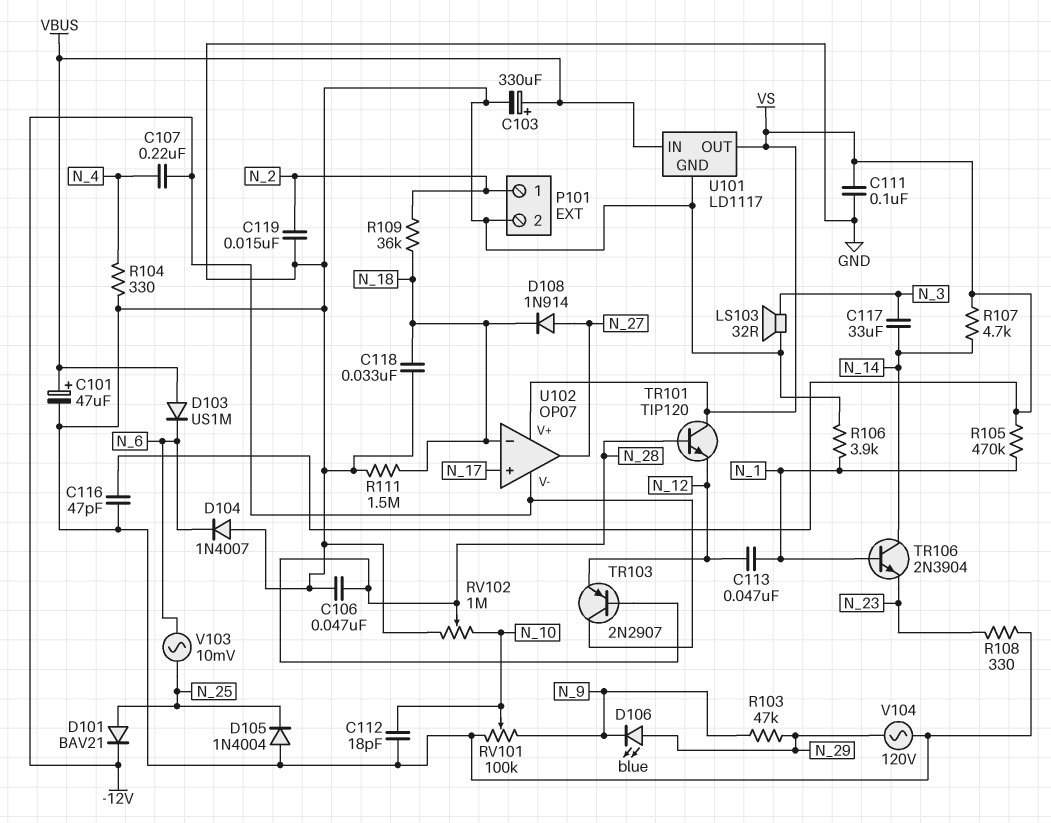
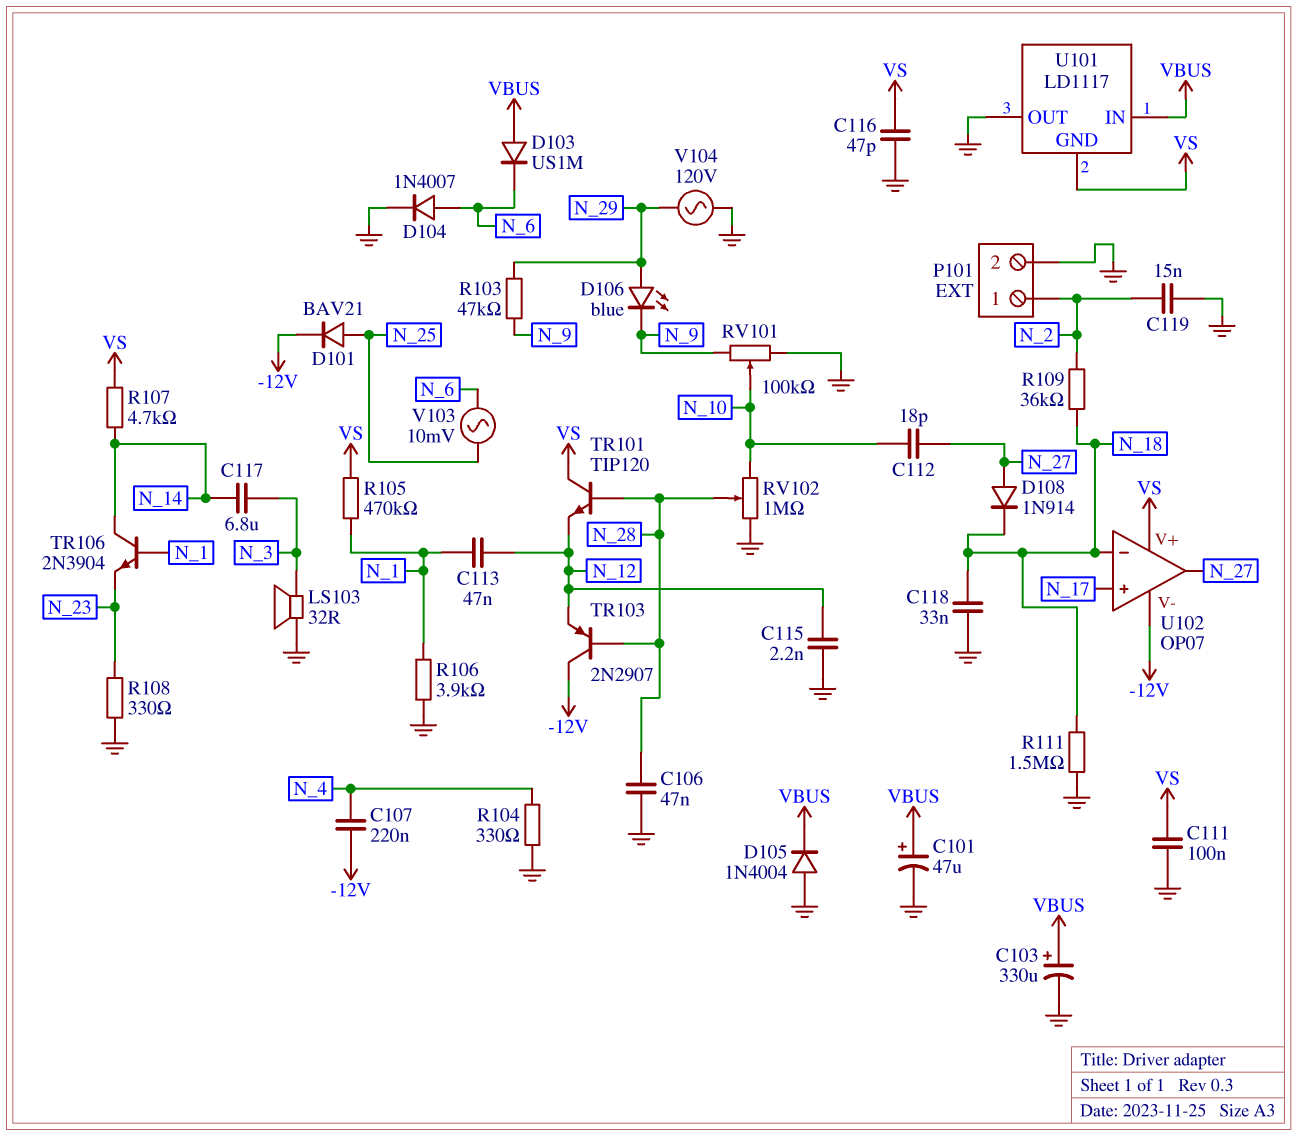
C112: 18pF (GND, N_10) -> 18pF (N_10, N_27)
C115: none -> 2.2nF (GND, N_12)
C117: 33uF (N_3, N_14) -> 6.8uF (N_3, N_14)
D104: diode 1N4007 (A GND, K N_6) -> diode 1N4007 (A N_6, K GND)
D105: diode 1N4004 (A GND, K N_25) -> diode 1N4004 (A GND, K VBUS)
U101 pin GND: GND -> VS
U101 pin OUT: VS -> GND

